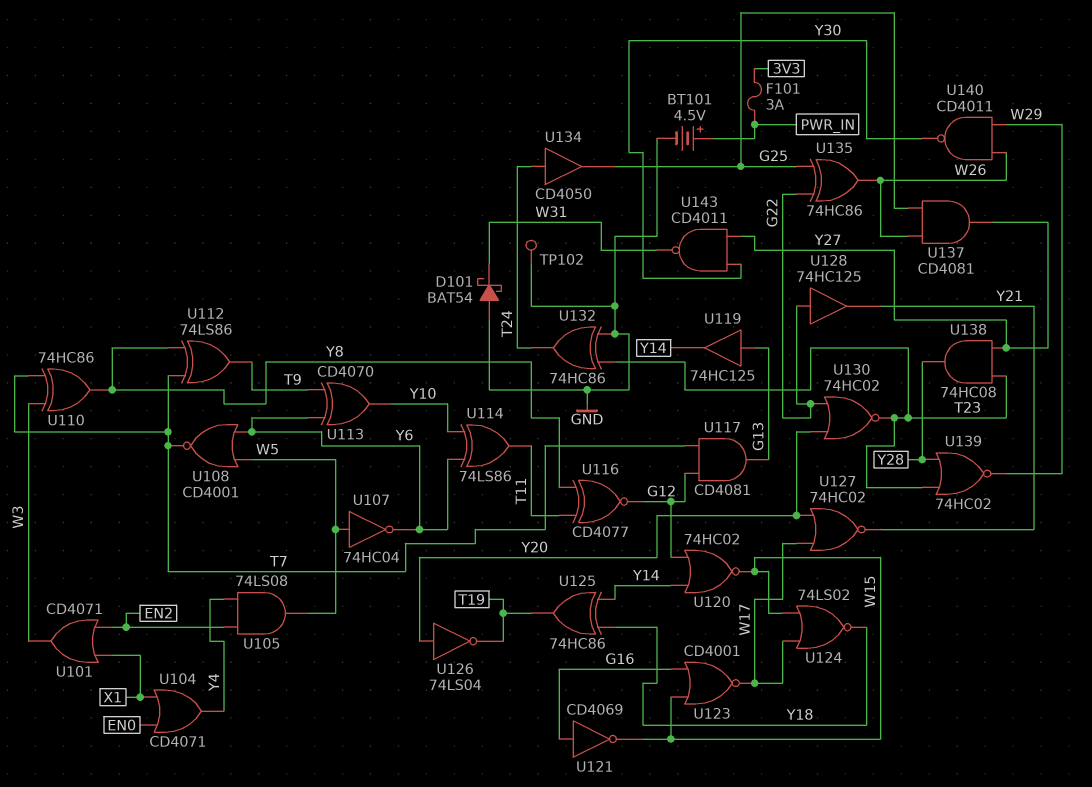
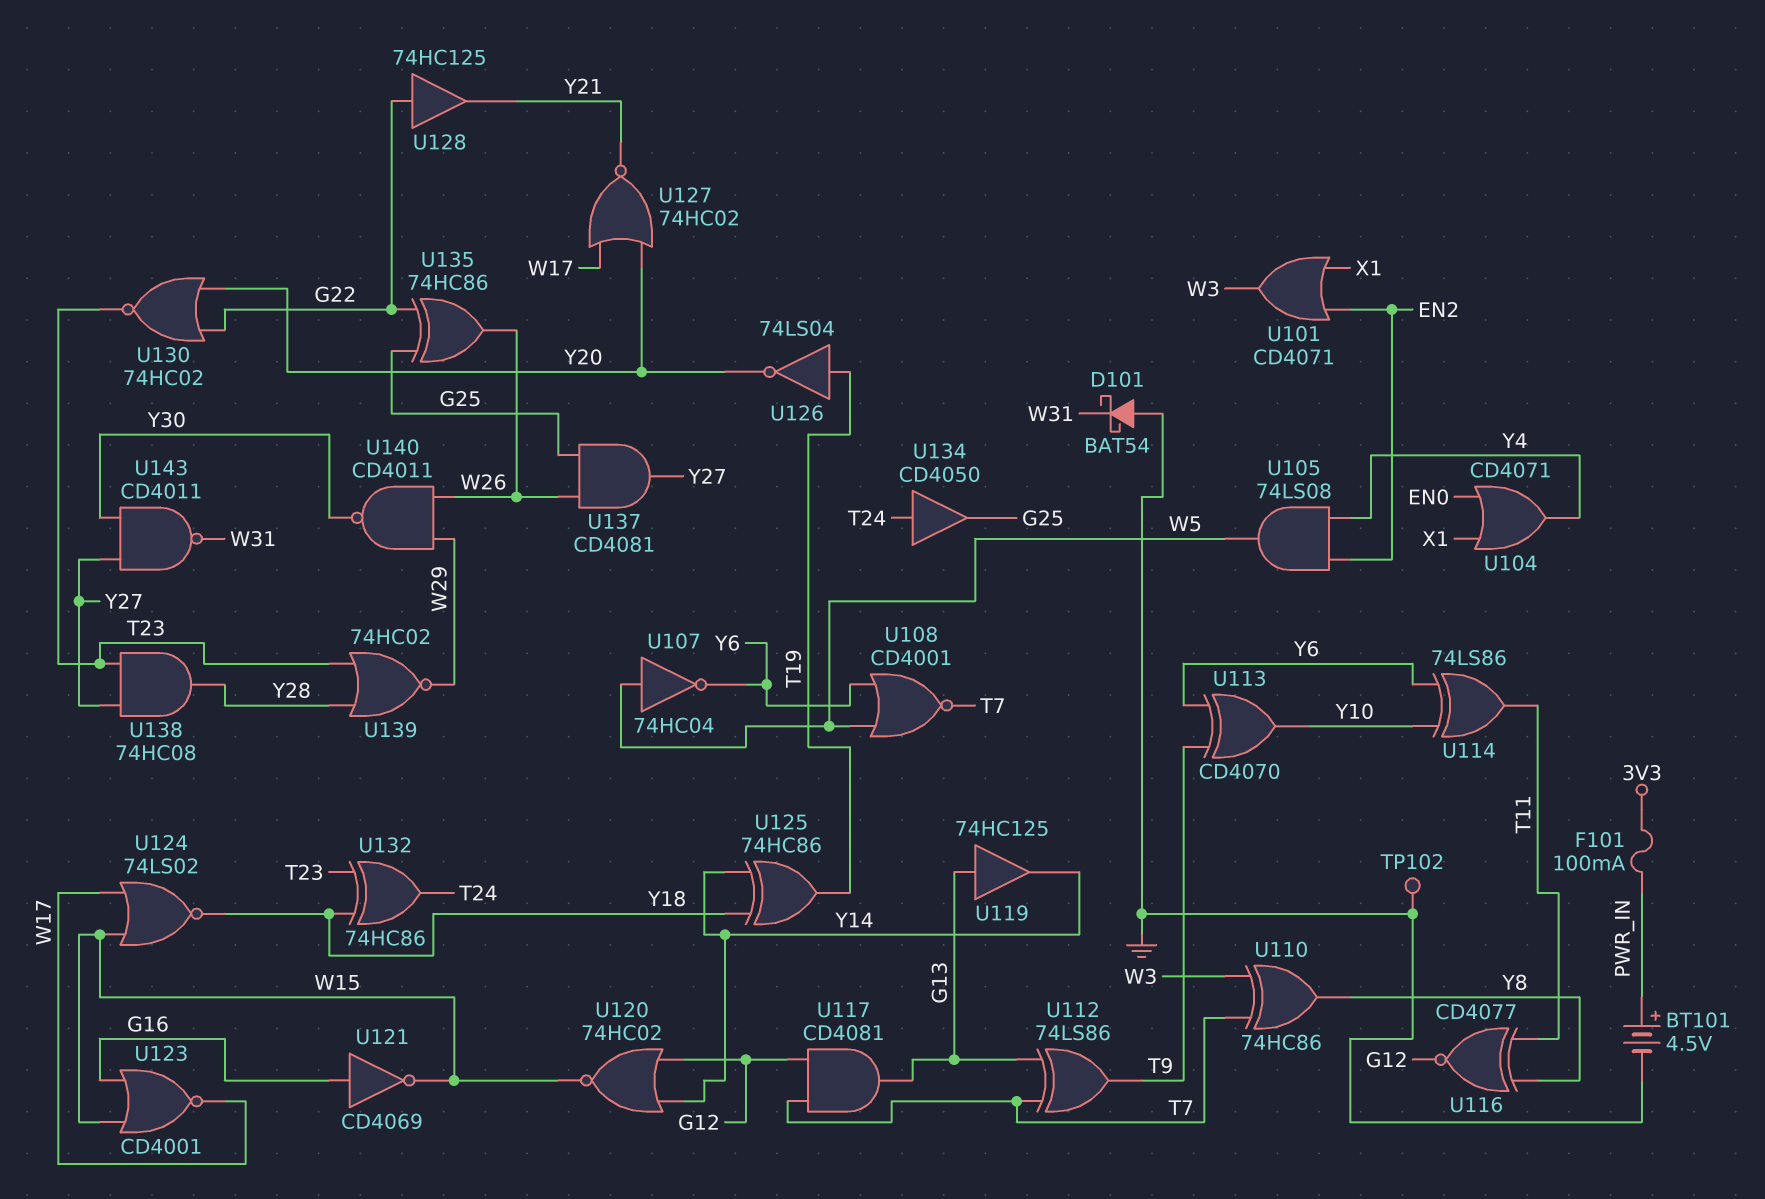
F101: 3A (3V3, PWR_IN) -> 100mA (3V3, PWR_IN)
U112: XOR 74LS86 (in T7, in Y8, out T9) -> XOR 74LS86 (in G13, in T7, out T9)
U126: NOT 74LS04 (in Y20, out T19) -> NOT 74LS04 (in T19, out Y20)
U132: XOR 74HC86 (in GND, in T23, out T24) -> XOR 74HC86 (in T23, in Y18, out T24)

